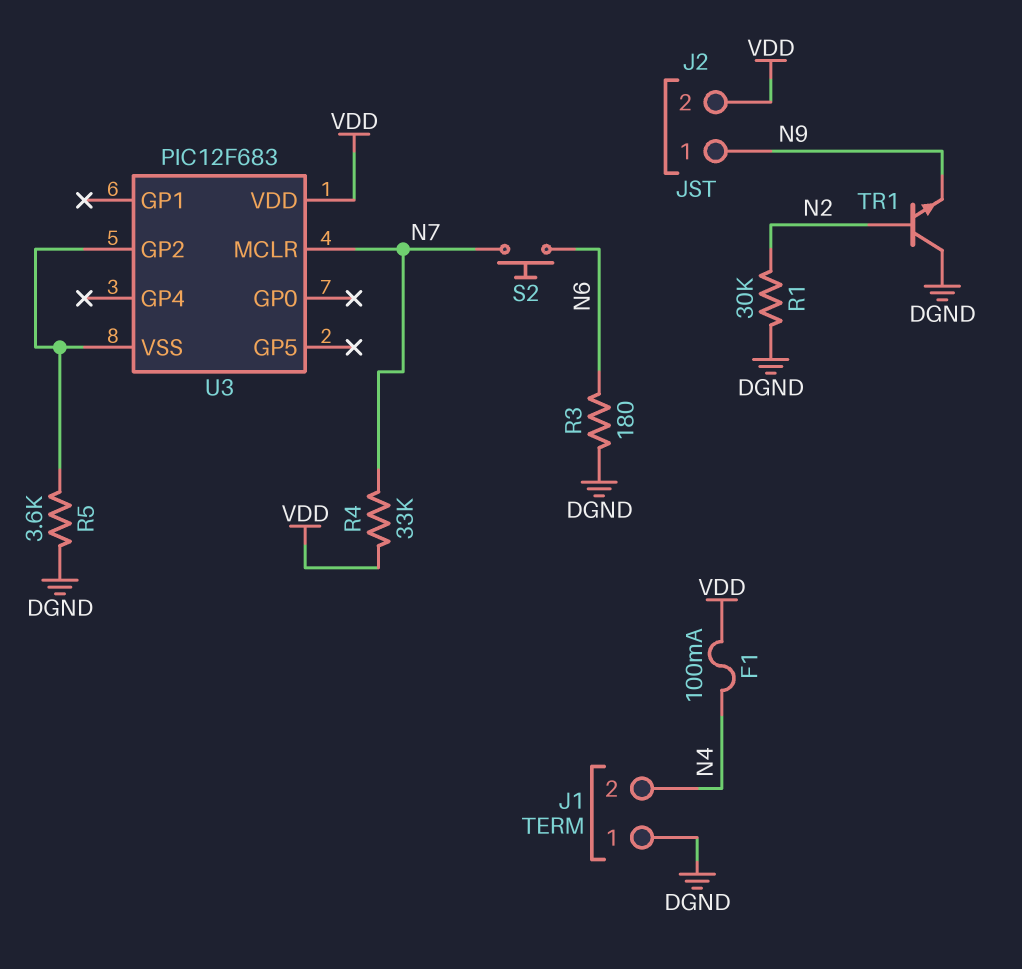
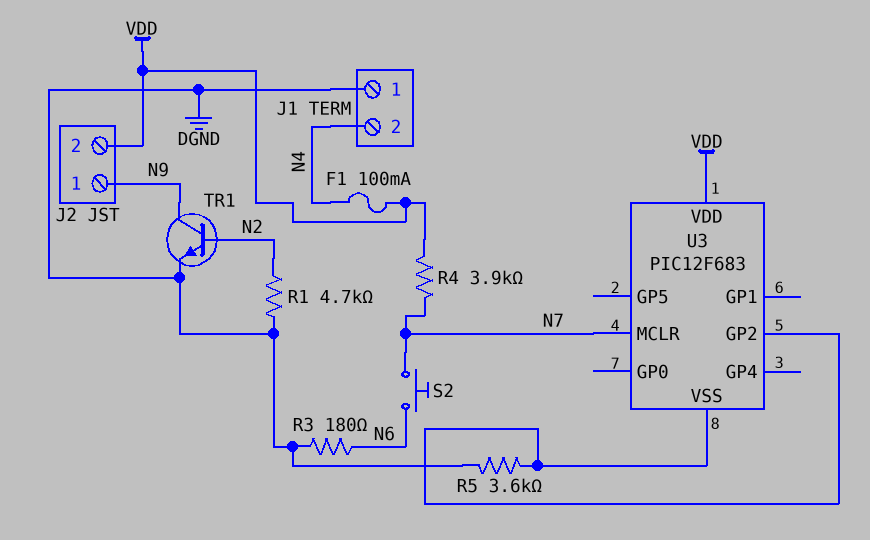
R1: 30k (DGND, N2) -> 4.7k (DGND, N2)
R4: 33k (N7, VDD) -> 3.9k (N7, VDD)
TR1: NPN (B N2, C DGND, E N9) -> NPN (B N2, C N9, E DGND)

